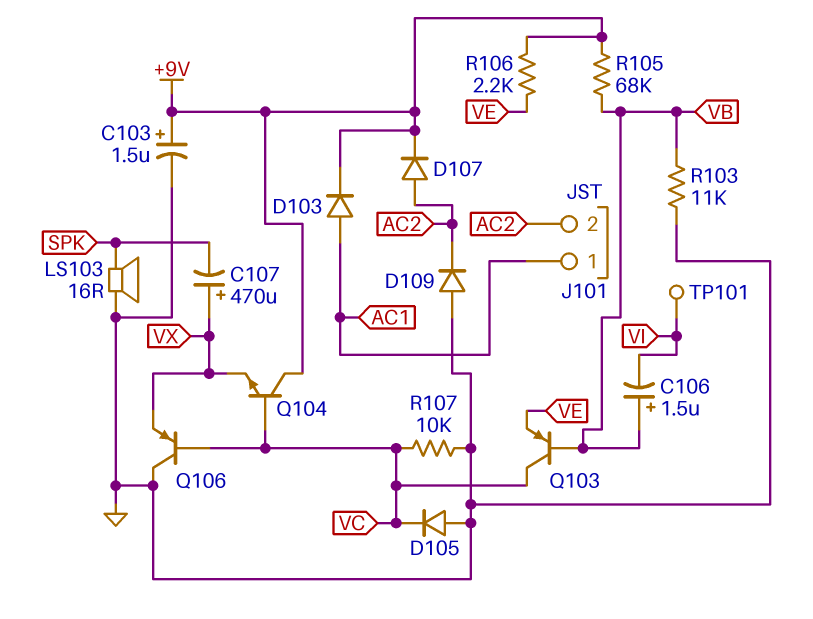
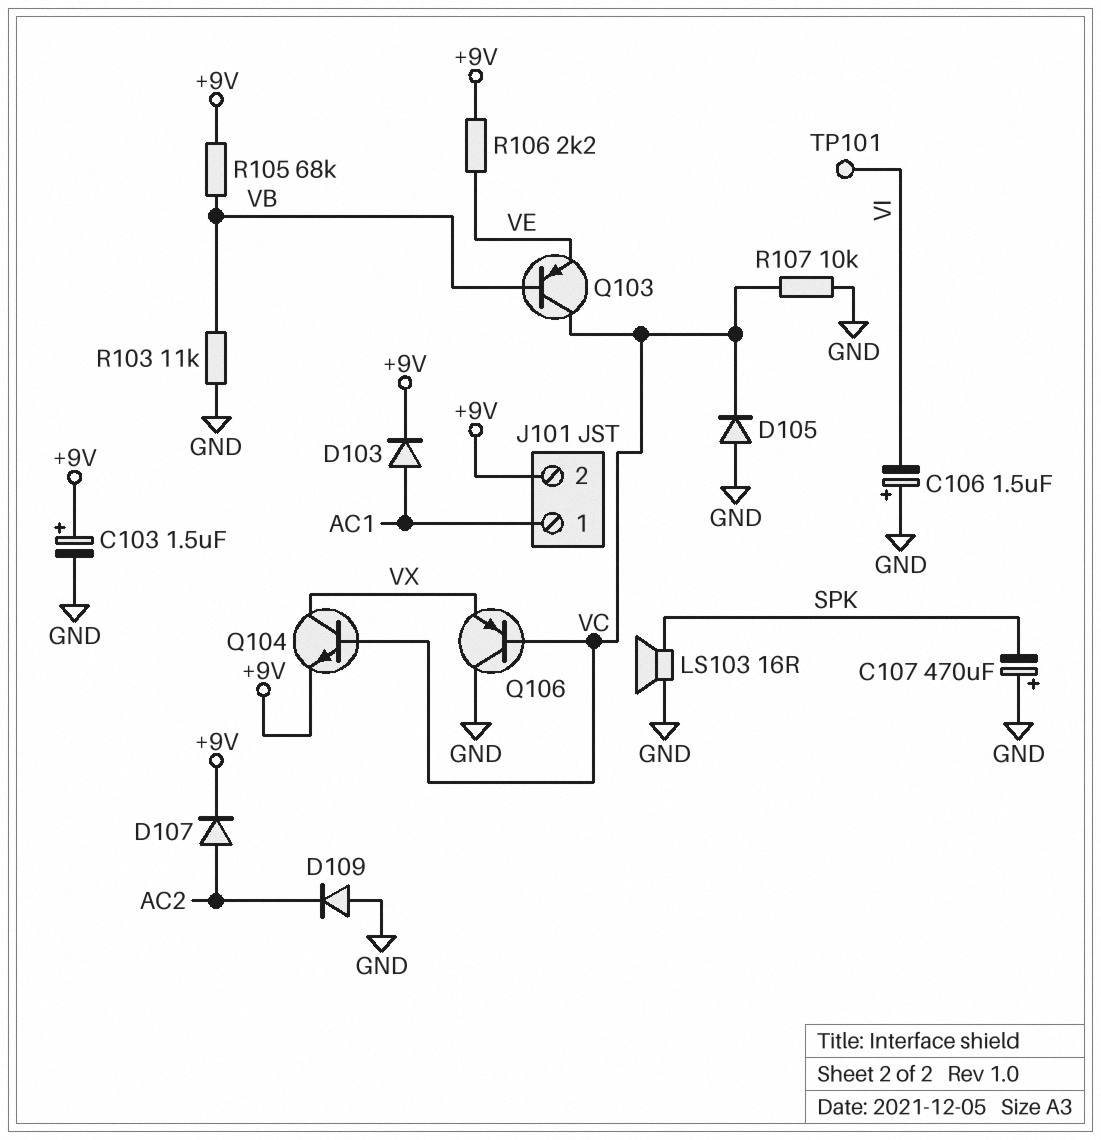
C106: 1.5uF (plus VB, minus VI) -> 1.5uF (plus GND, minus VI)
C107: 470uF (plus VX, minus SPK) -> 470uF (plus GND, minus SPK)
J101 pin 2: AC2 -> +9V
Q104: NPN (B VC, C +9V, E VX) -> NPN (B VC, C VX, E +9V)

